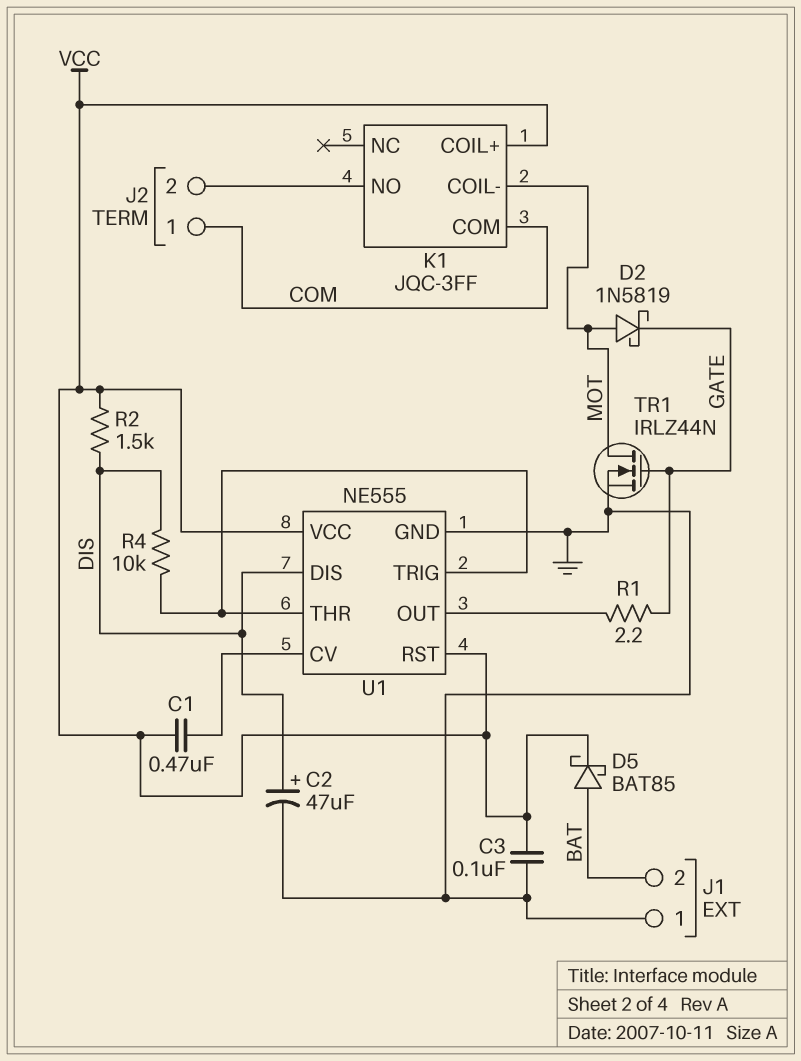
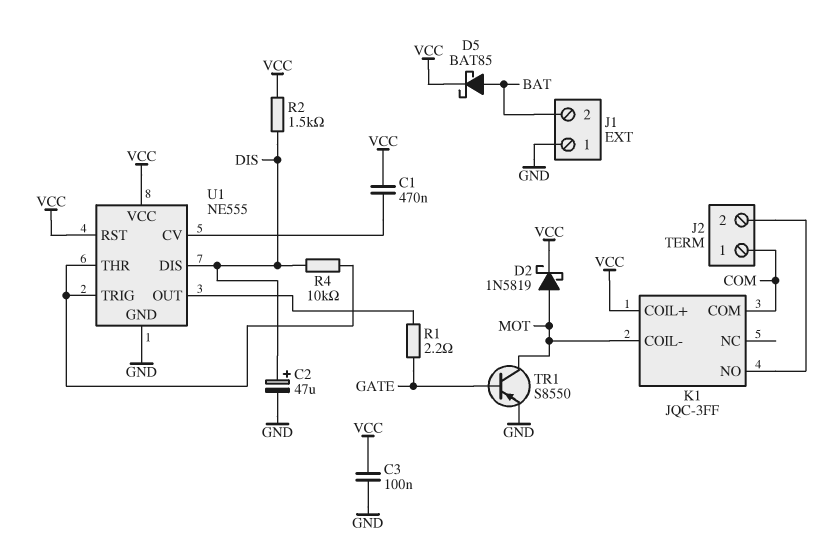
D2: schottky 1N5819 (A MOT, K GATE) -> schottky 1N5819 (A MOT, K VCC)
TR1: NMOS IRLZ44N (G GATE, D MOT, S GND) -> PNP S8550 (B GATE, C MOT, E GND)

